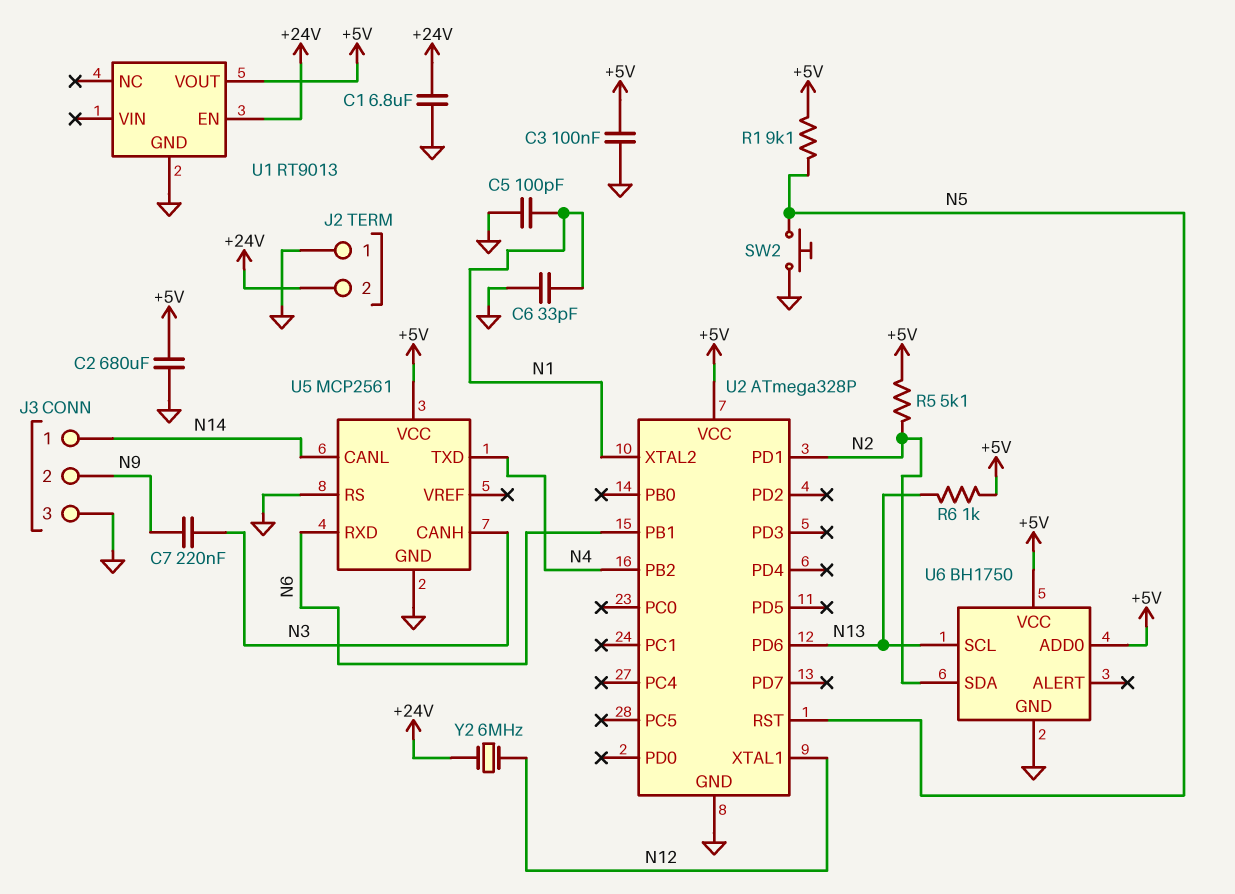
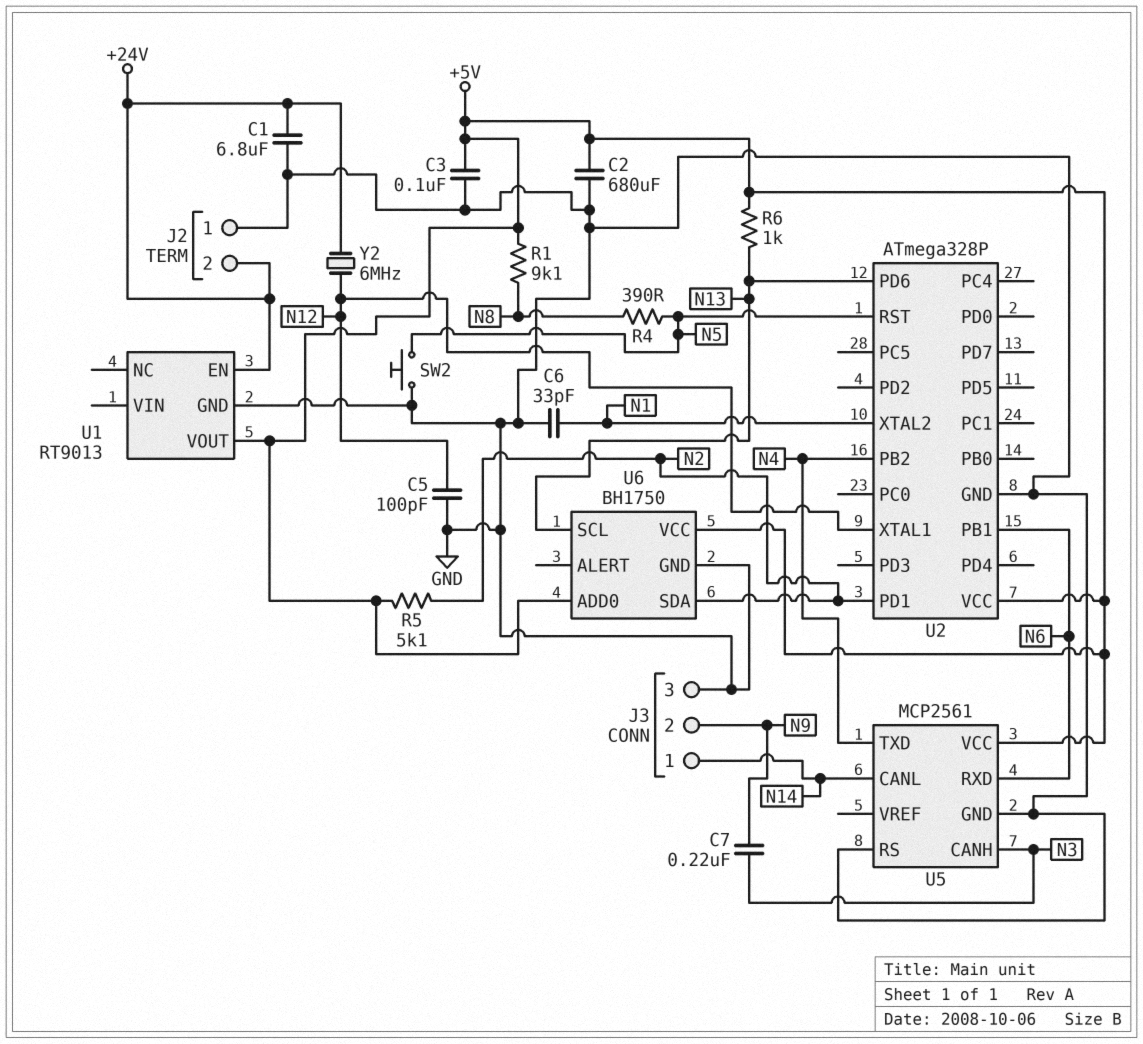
C5: 100pF (GND, N1) -> 100pF (GND, N12)
R1: 9.1k (+5V, N5) -> 9.1k (+5V, N8)
R4: none -> 390 (N5, N8)

